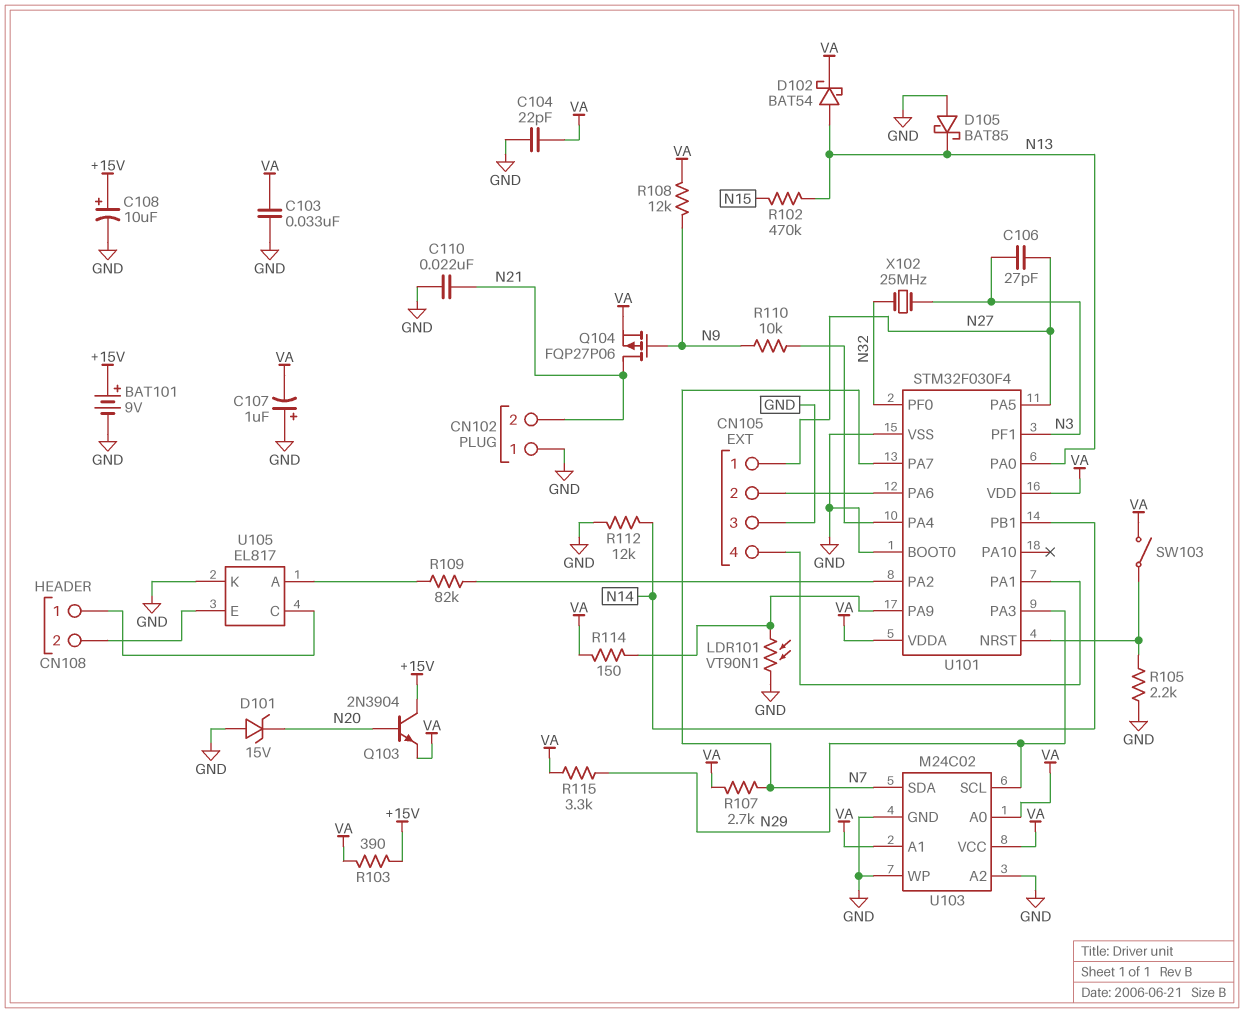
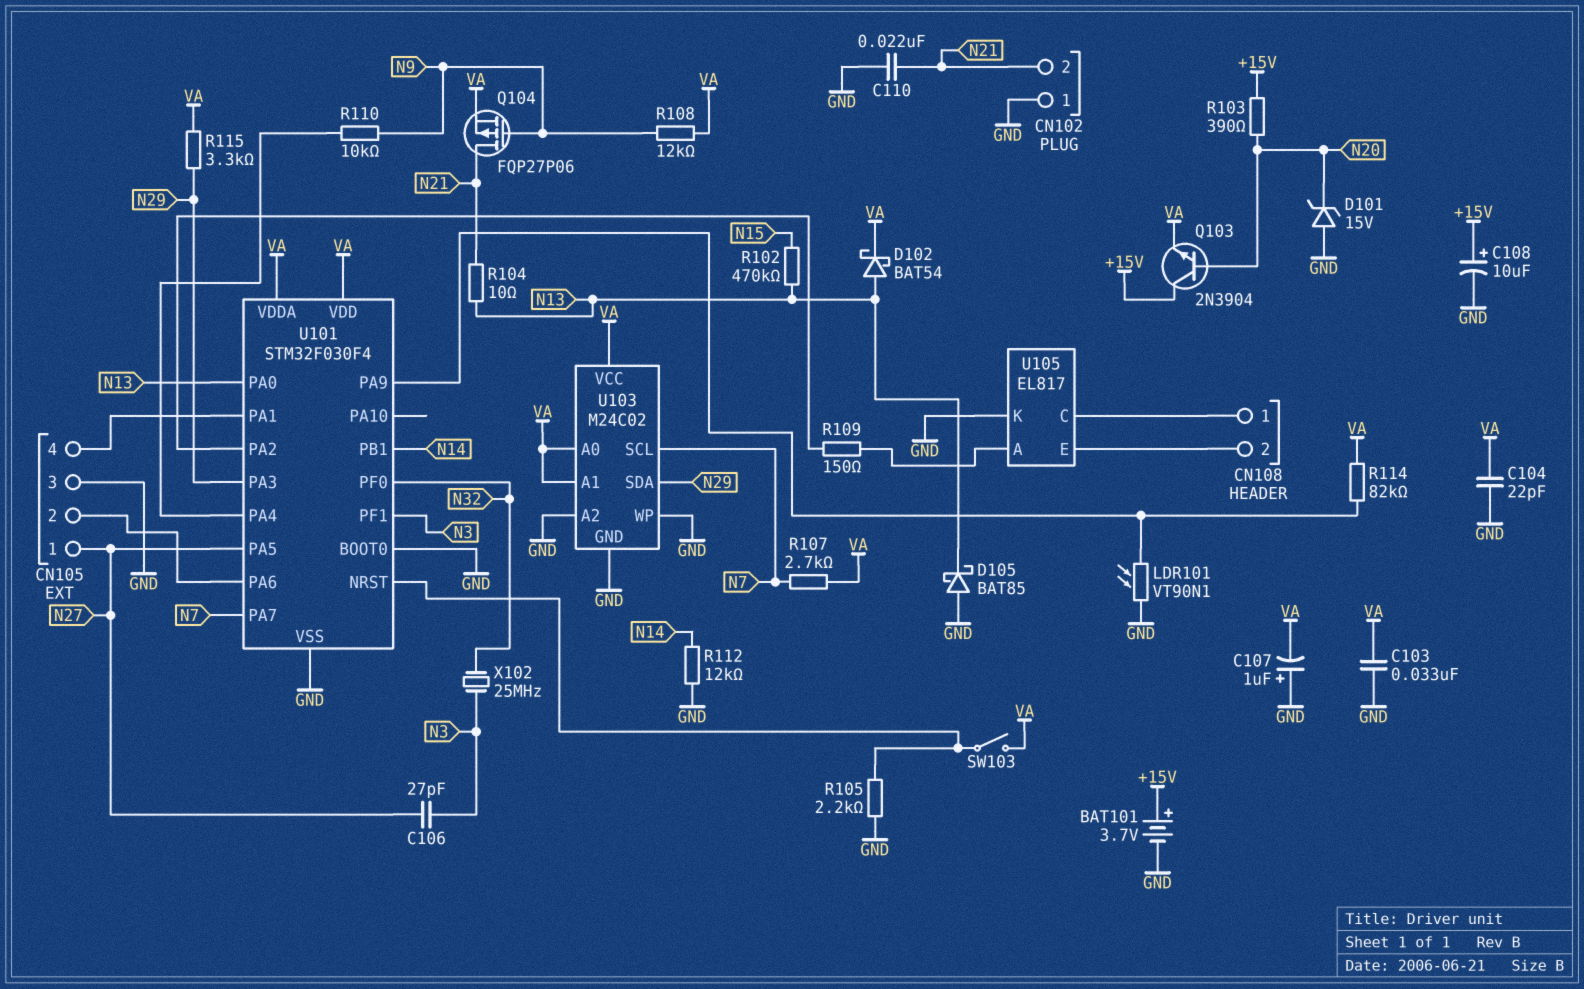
BAT101: 9V (plus +15V, minus GND) -> 3.7V (plus +15V, minus GND)
R103: 390 (+15V, VA) -> 390 (+15V, N20)
R104: none -> 10 (N13, N21)
R109: 82k (U101/PA2, U105/A) -> 150 (U101/PA2, U105/A)
R114: 150 (U101/PA9, VA) -> 82k (U101/PA9, VA)
U103 pin SCL: N29 -> N7
U103 pin SDA: N7 -> N29

